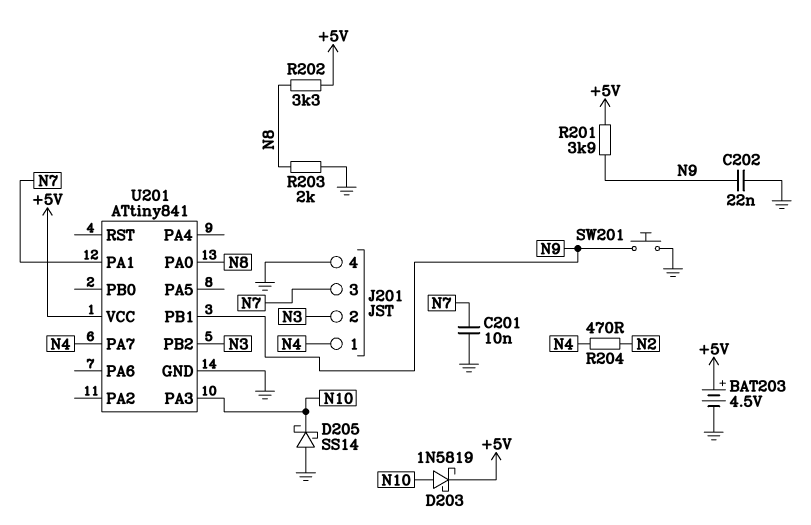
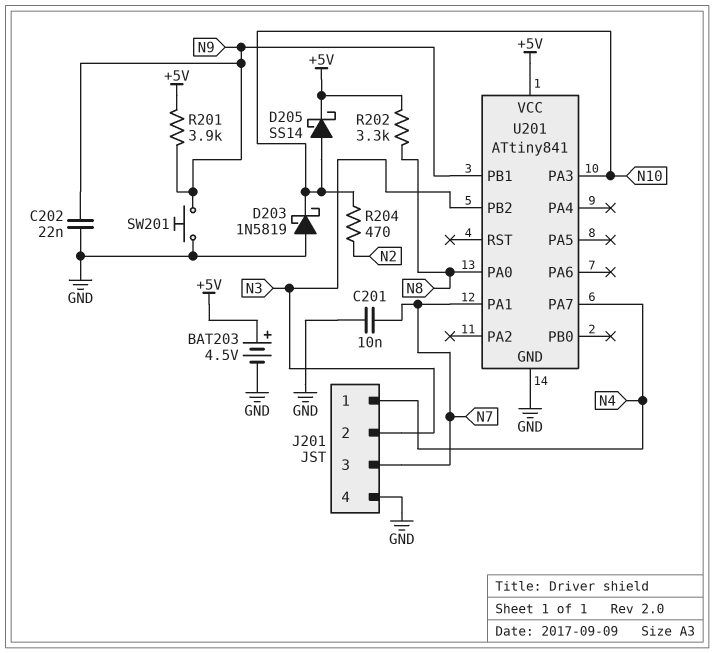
D203: schottky 1N5819 (A N10, K +5V) -> schottky 1N5819 (A GND, K N10)
D205: schottky SS14 (A GND, K N10) -> schottky SS14 (A N10, K +5V)
R203: 2k (GND, N8) -> none
R204: 470 (N2, N4) -> 470 (N2, N10)

